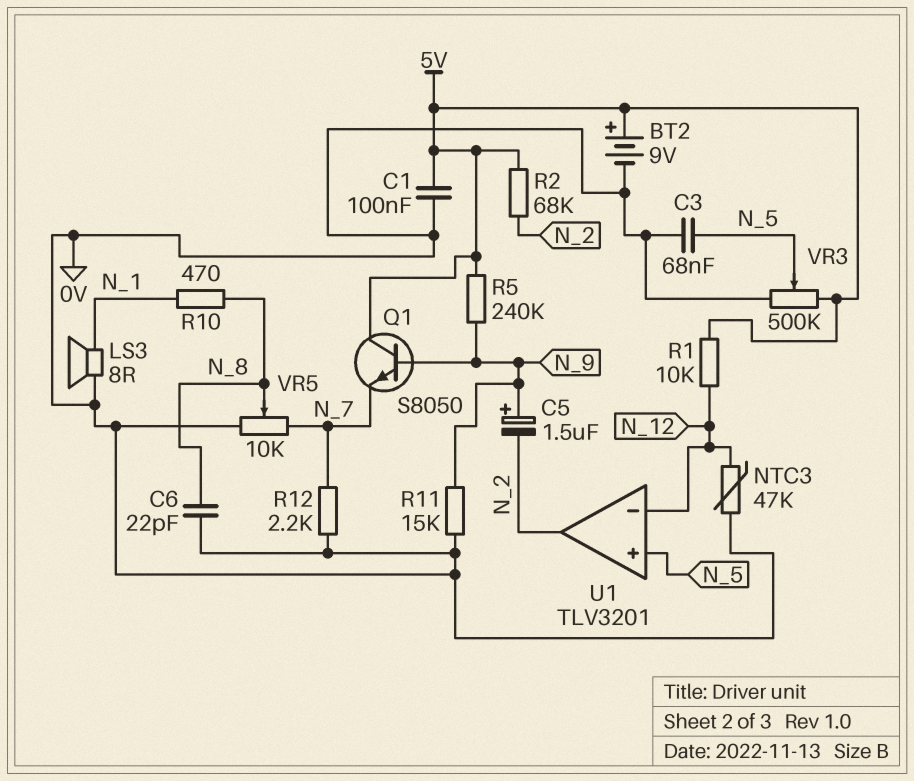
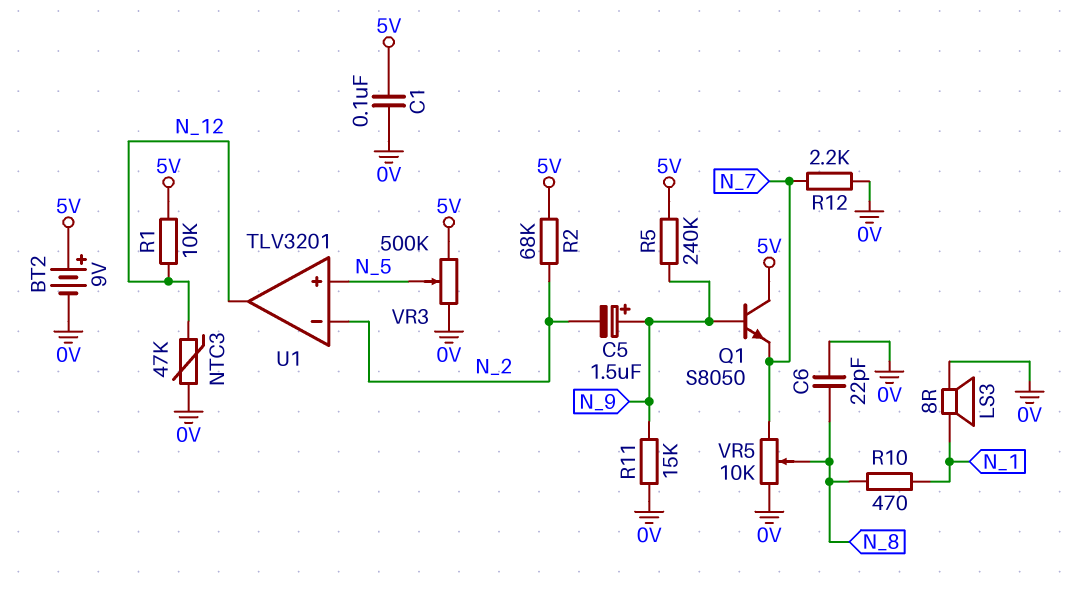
C3: 68nF (0V, N_5) -> none
U1 pin in-: N_12 -> N_2
U1 pin out: N_2 -> N_12

